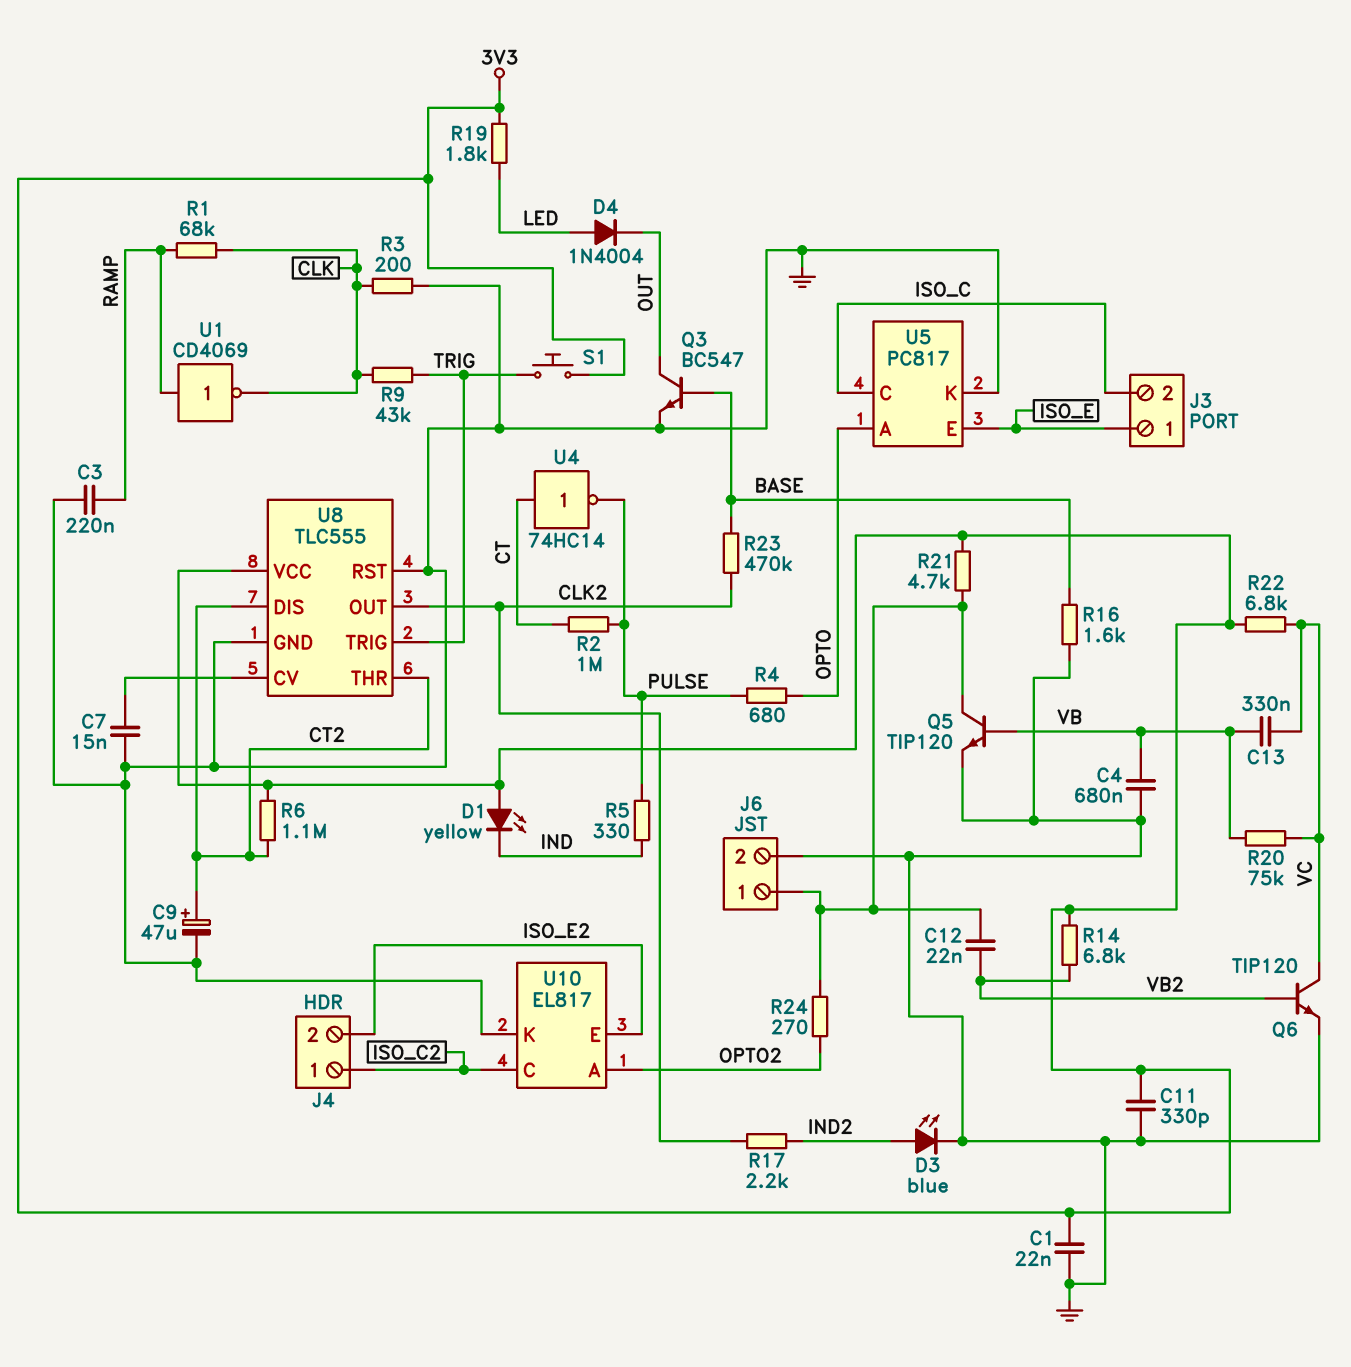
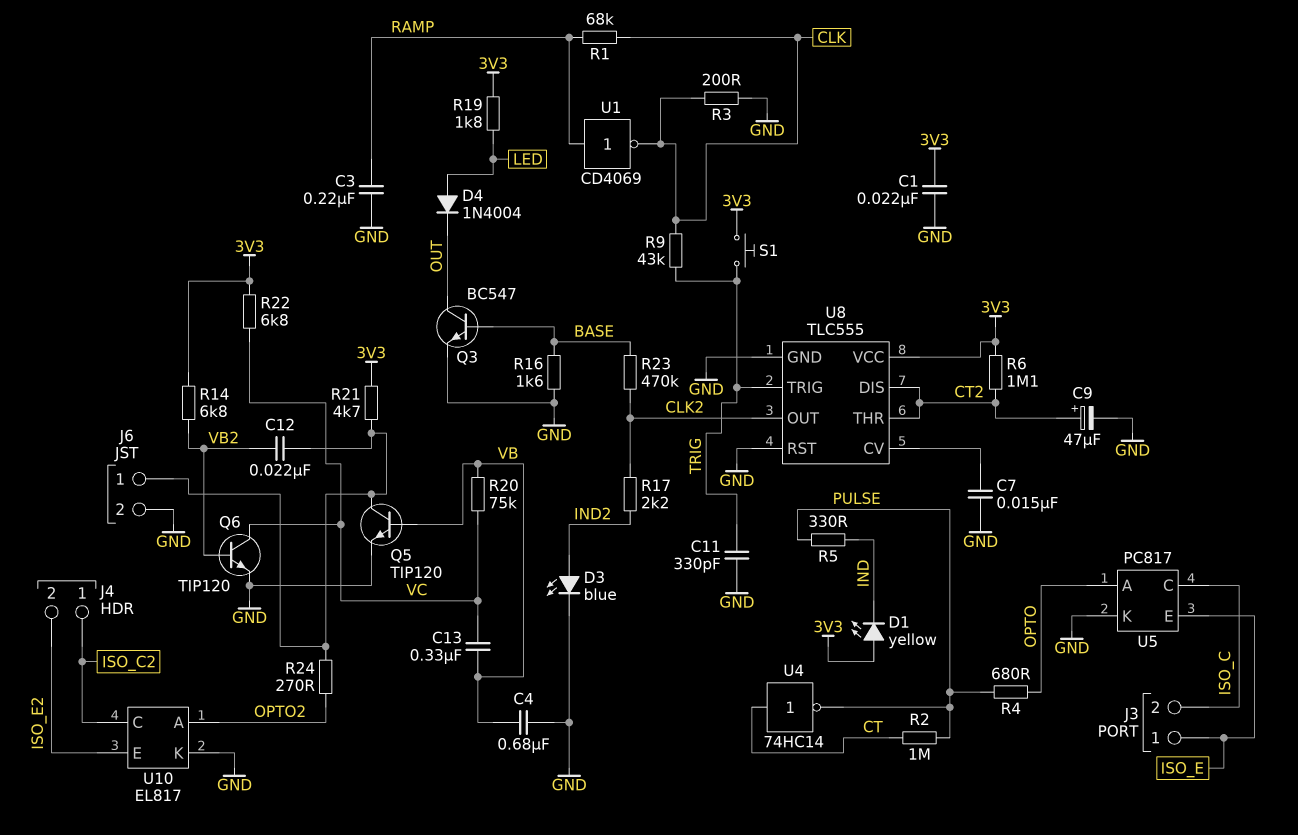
C11: 330pF (3V3, GND) -> 330pF (GND, TRIG)

